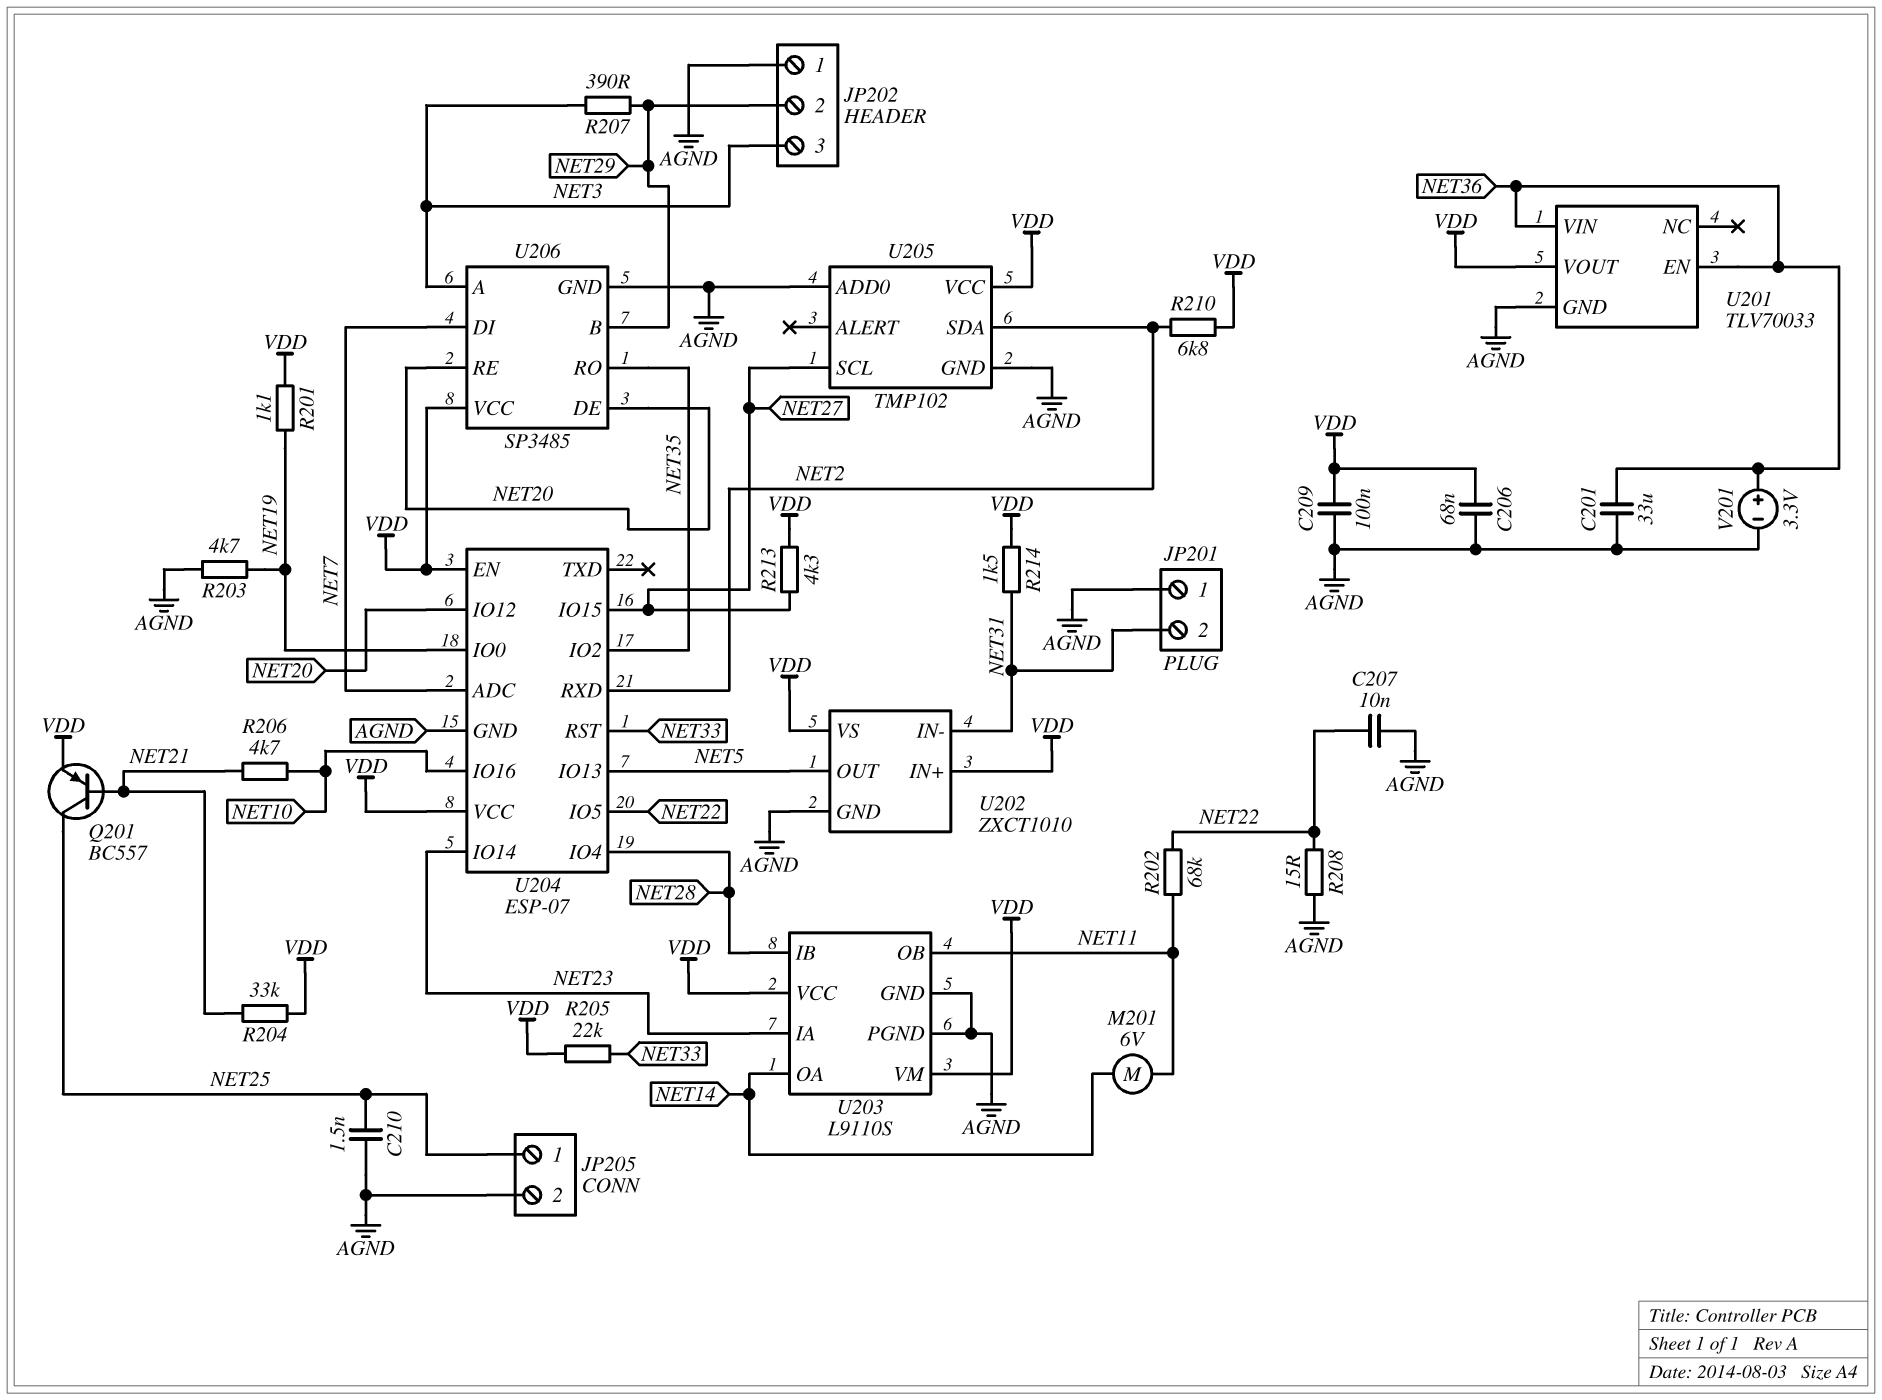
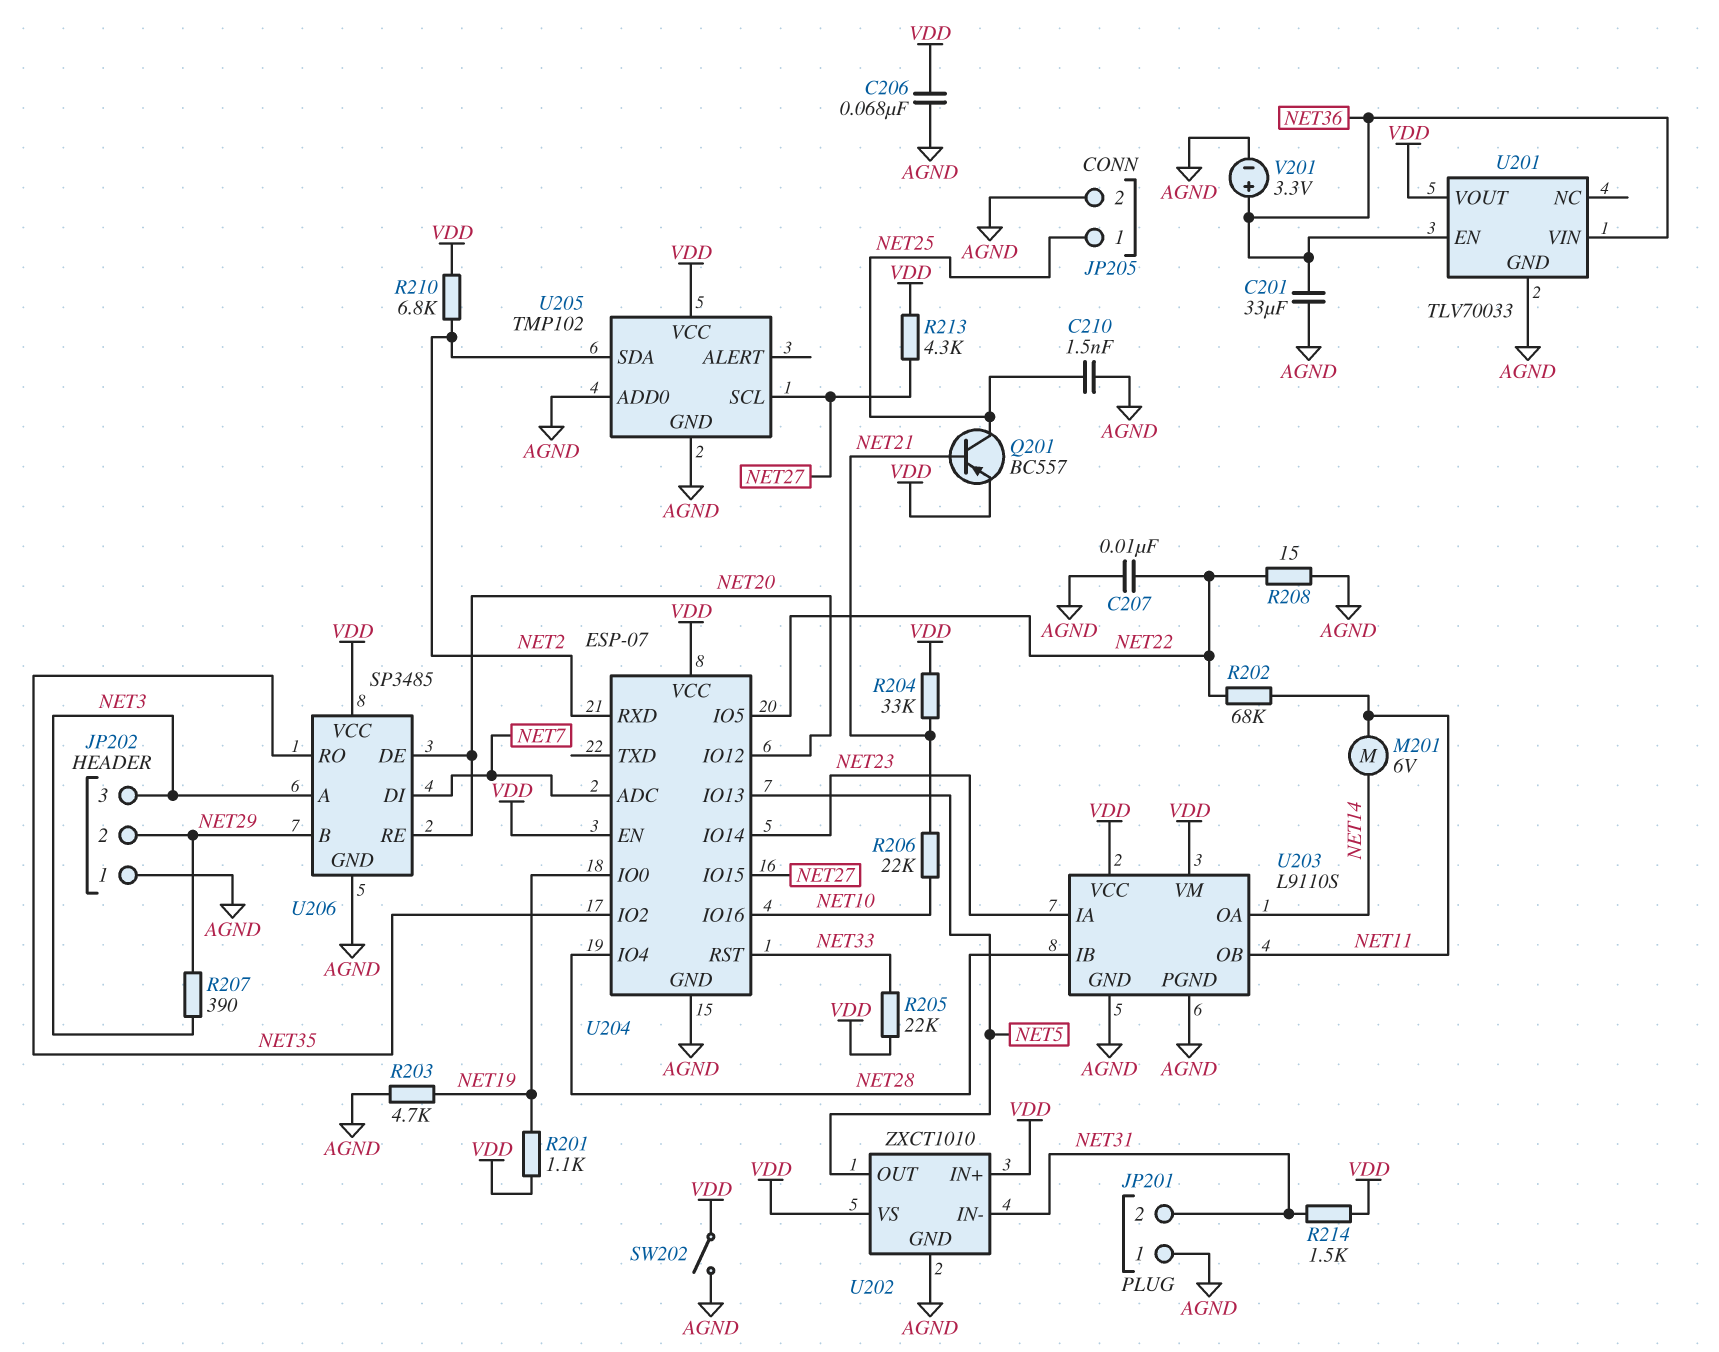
C209: 100nF (AGND, VDD) -> none
R206: 4.7k (NET10, NET21) -> 22k (NET10, NET21)
SW202: none -> switch (AGND, VDD)

